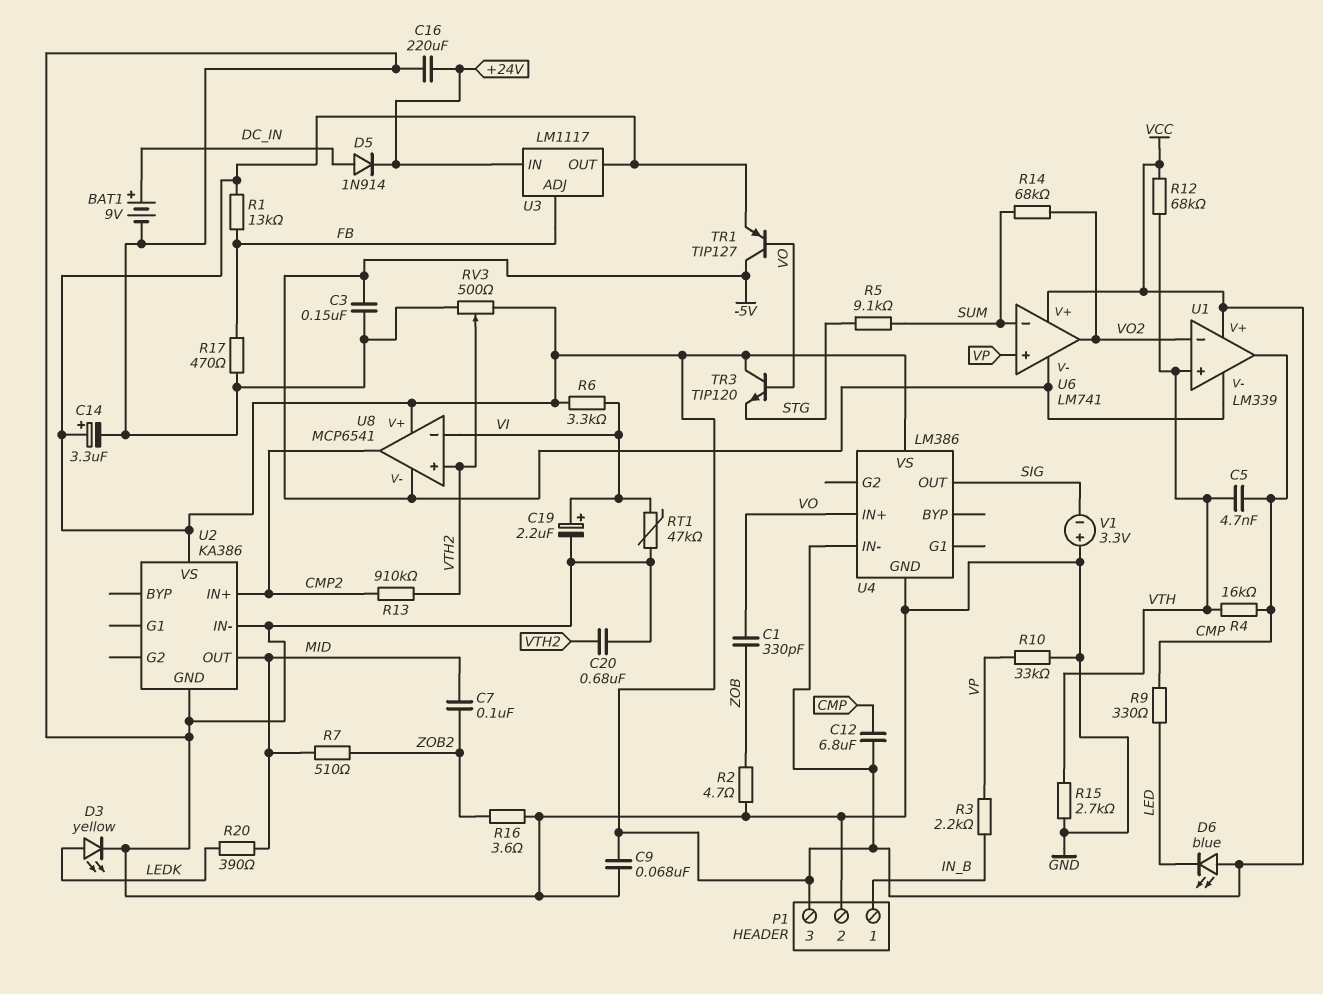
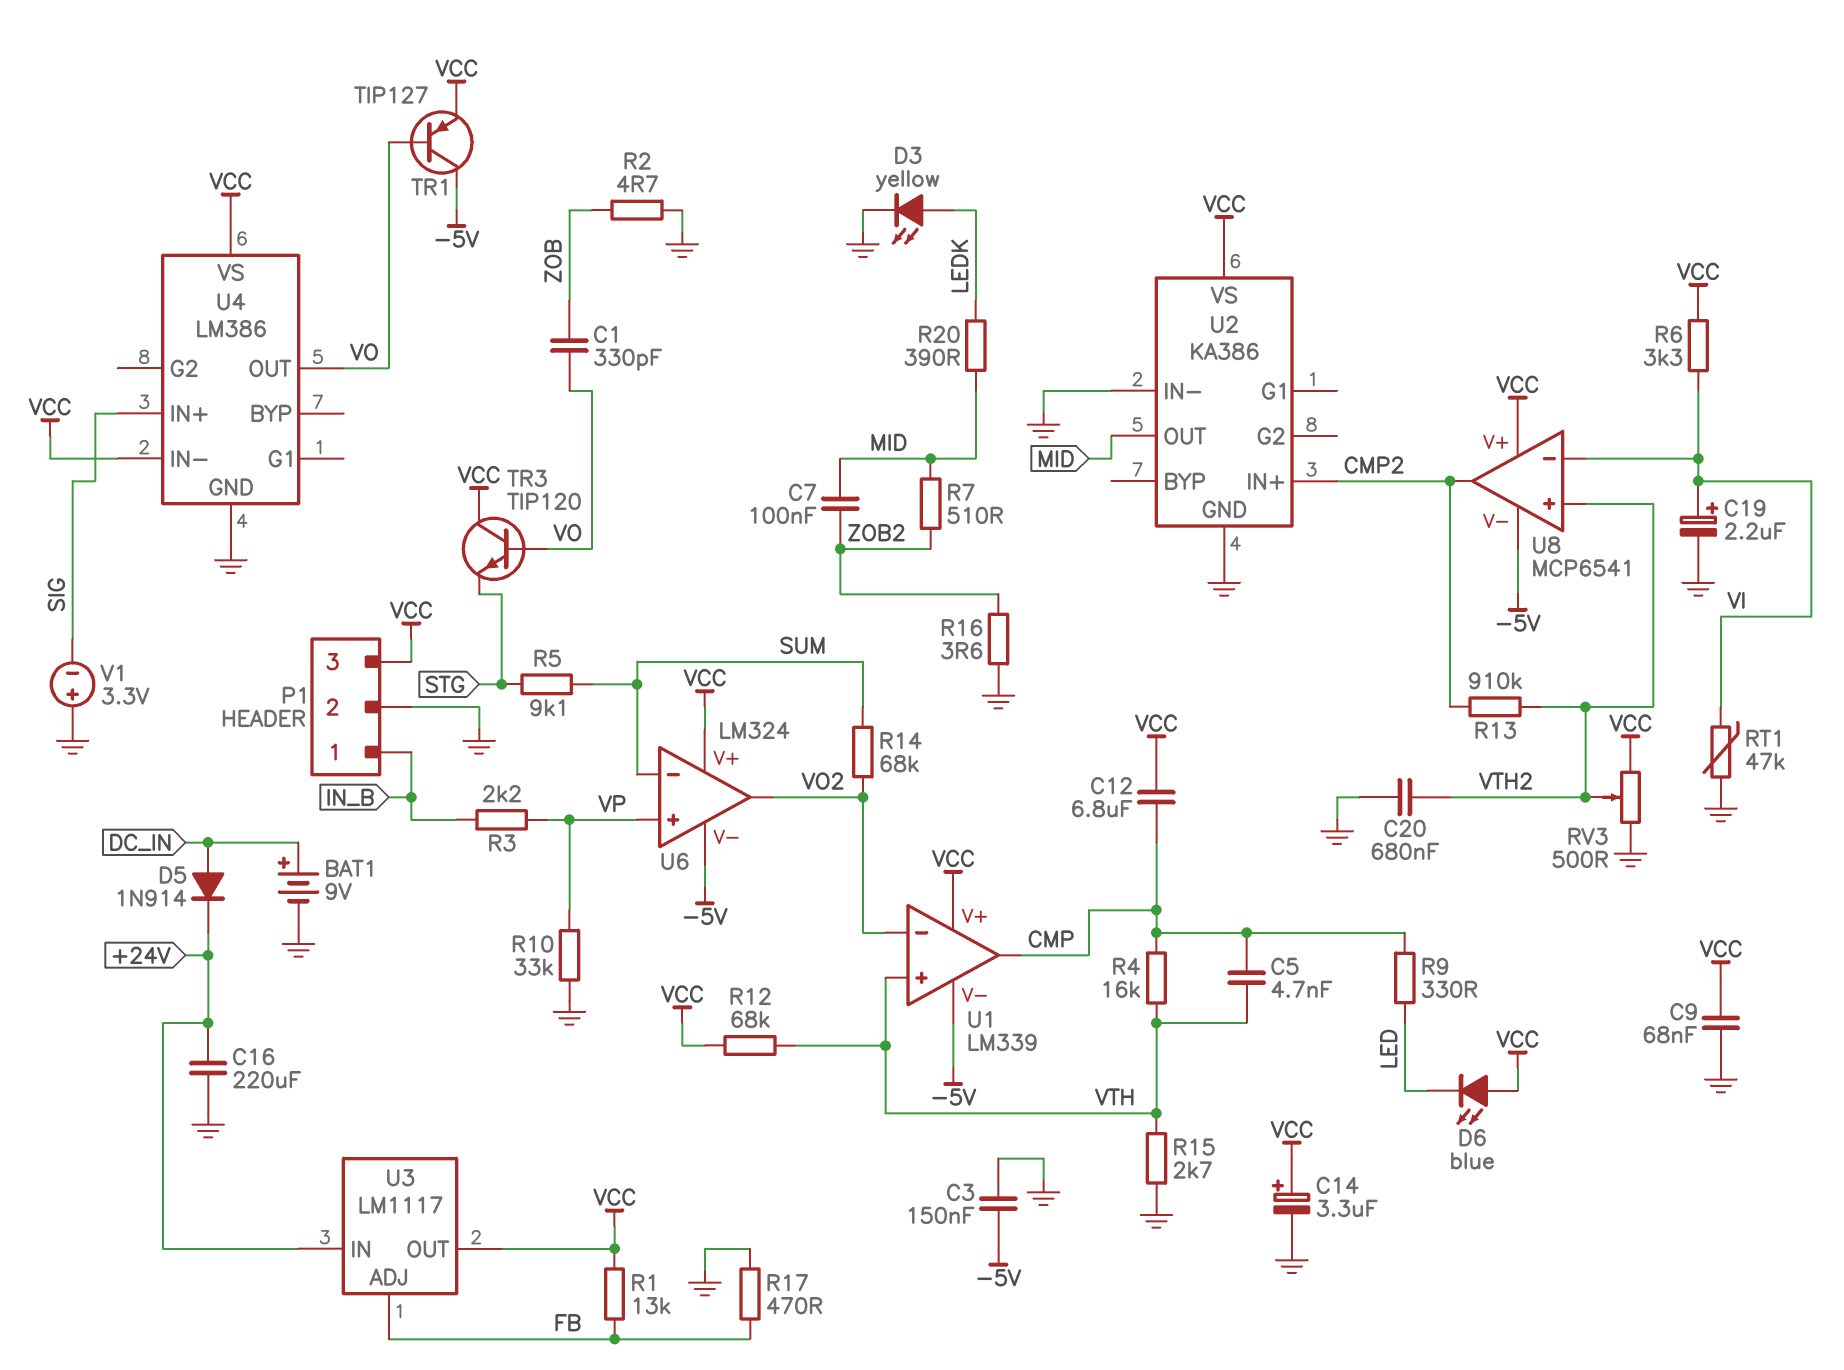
U4 pin IN+: VO -> SIG
U4 pin OUT: SIG -> VO
U6: LM741 -> LM324

